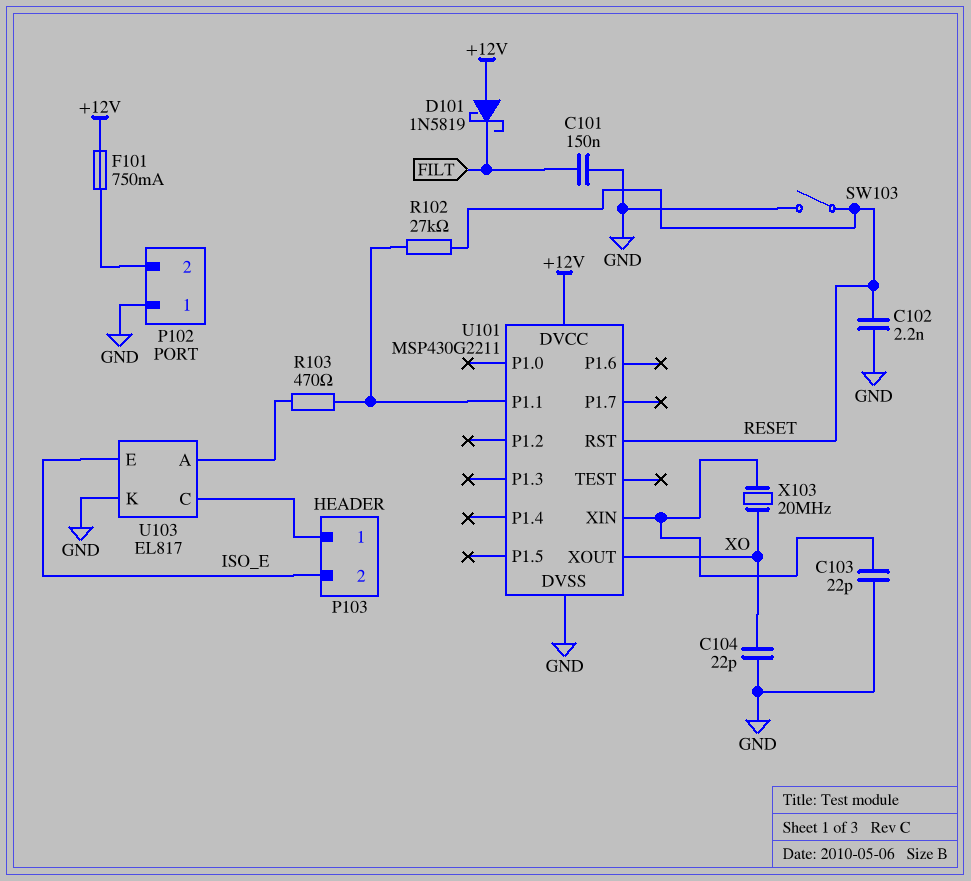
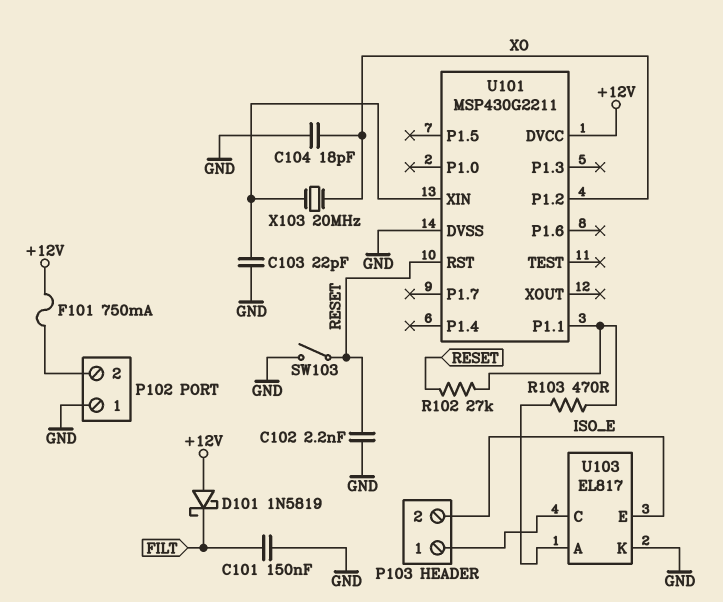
C104: 22pF (GND, XO) -> 18pF (GND, XO)
U101 pin P1.2: none -> XO
U101 pin XOUT: XO -> none

